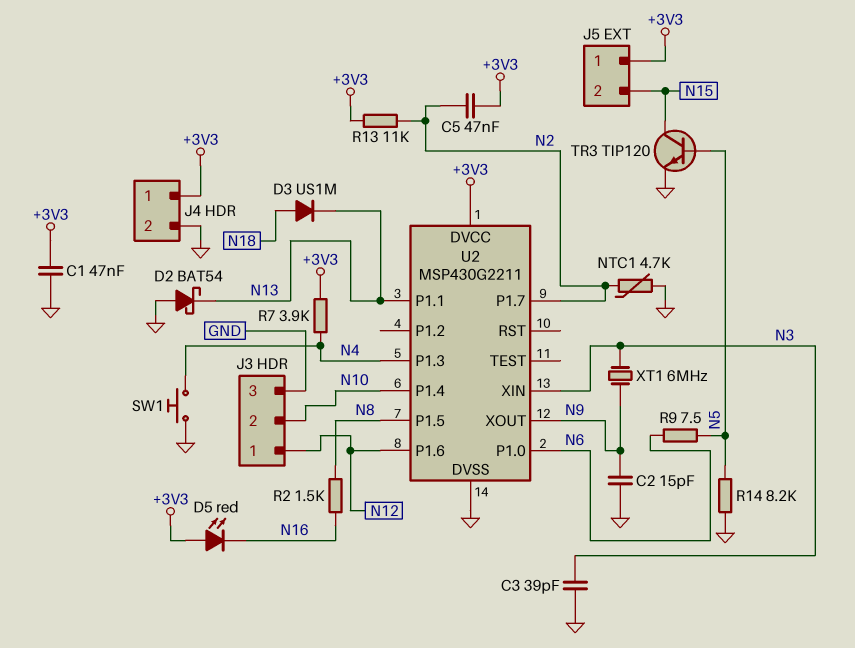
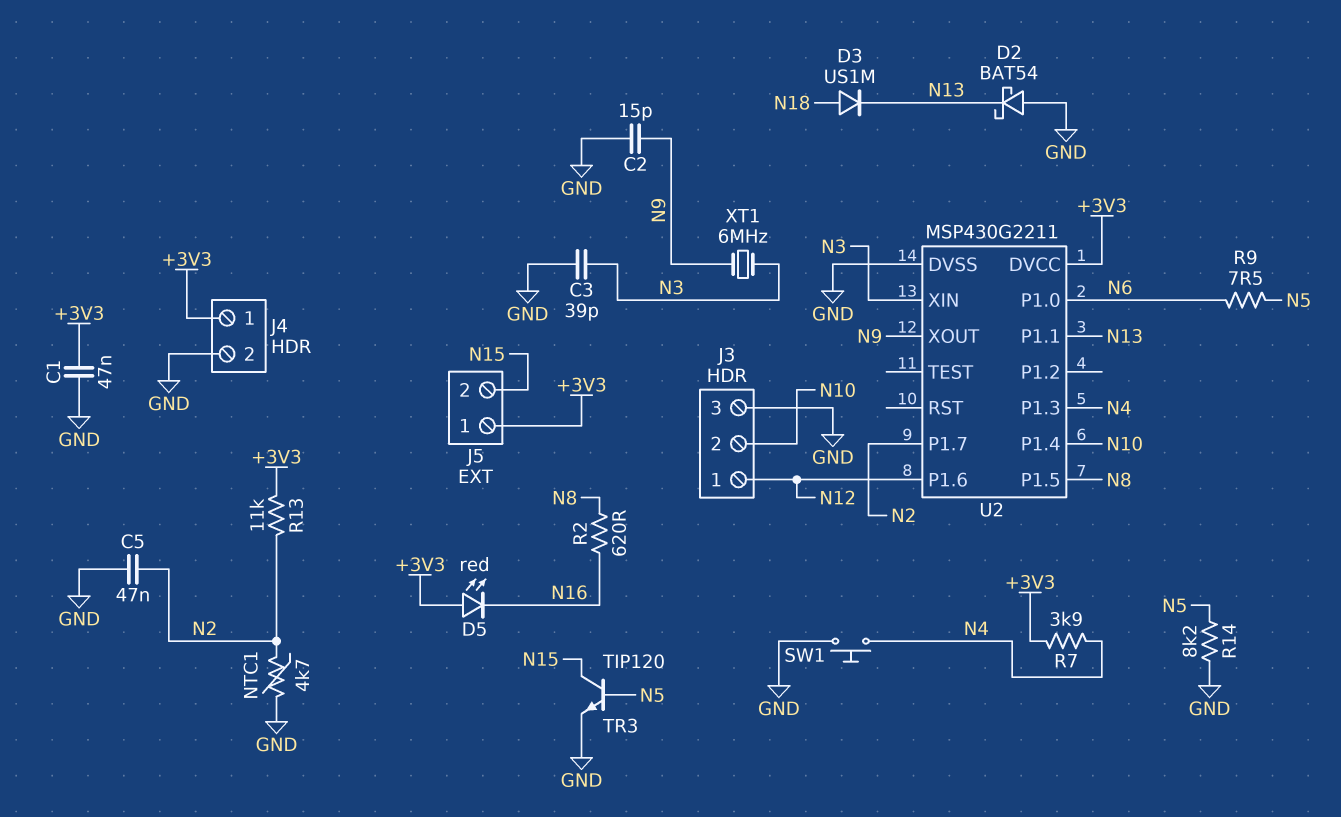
C5: 47nF (+3V3, N2) -> 47nF (GND, N2)
R2: 1.5k (N8, N16) -> 620 (N8, N16)

